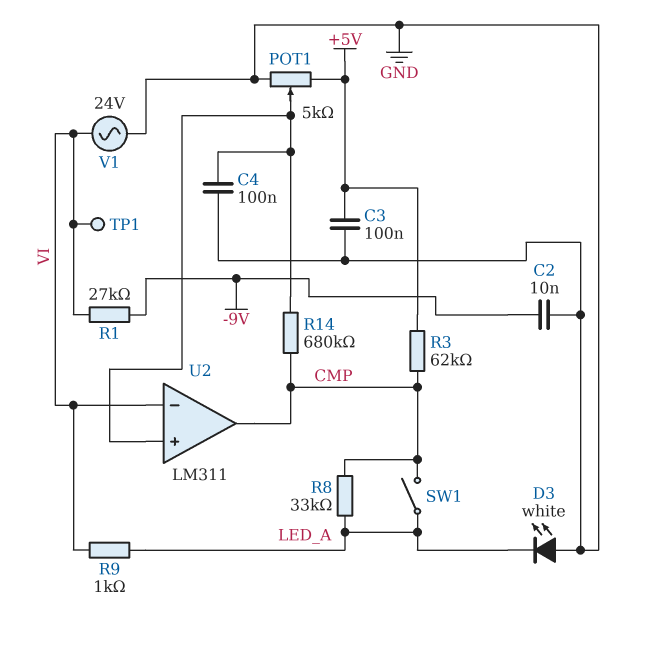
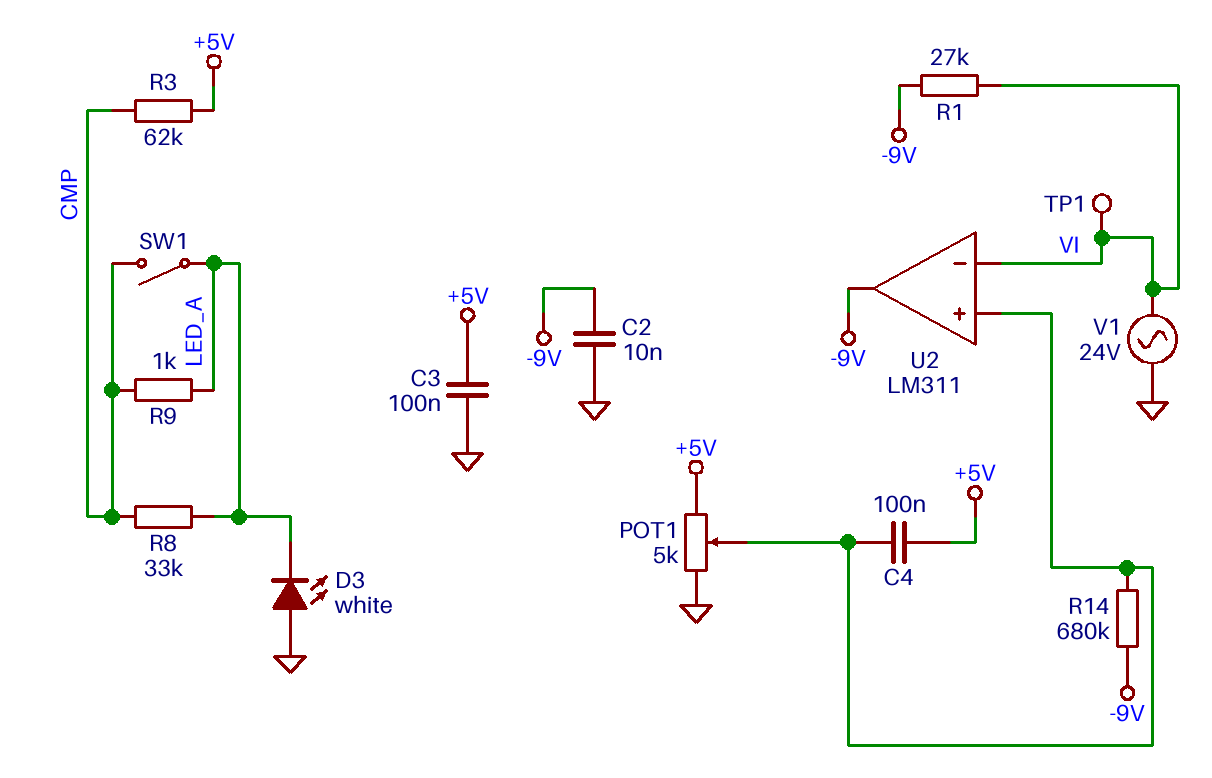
C4: 100nF (GND, U2/in+) -> 100nF (+5V, U2/in+)
R9: 1k (LED_A, VI) -> 1k (CMP, LED_A)
R14: 680k (CMP, U2/in+) -> 680k (-9V, U2/in+)
U2 pin out: CMP -> -9V

